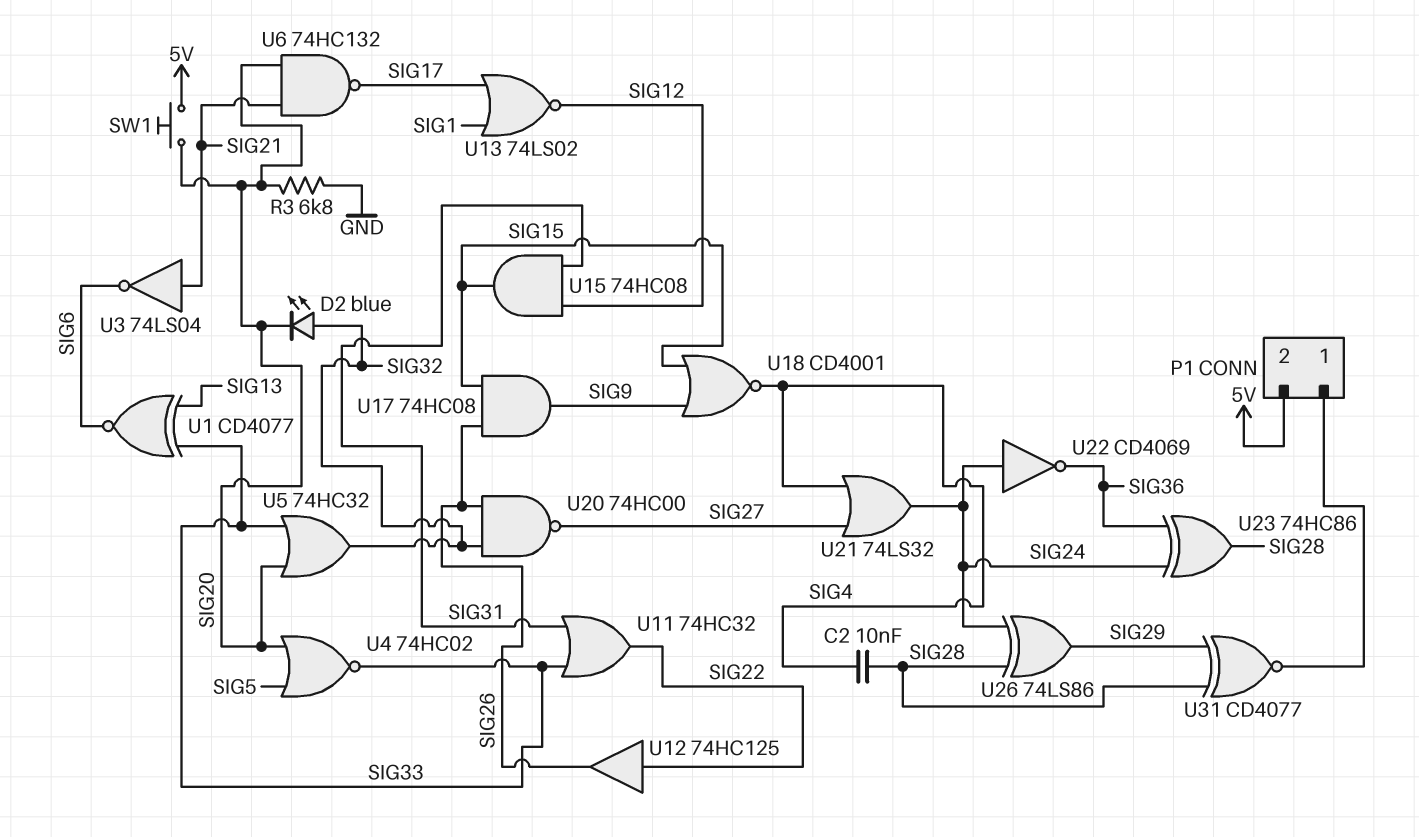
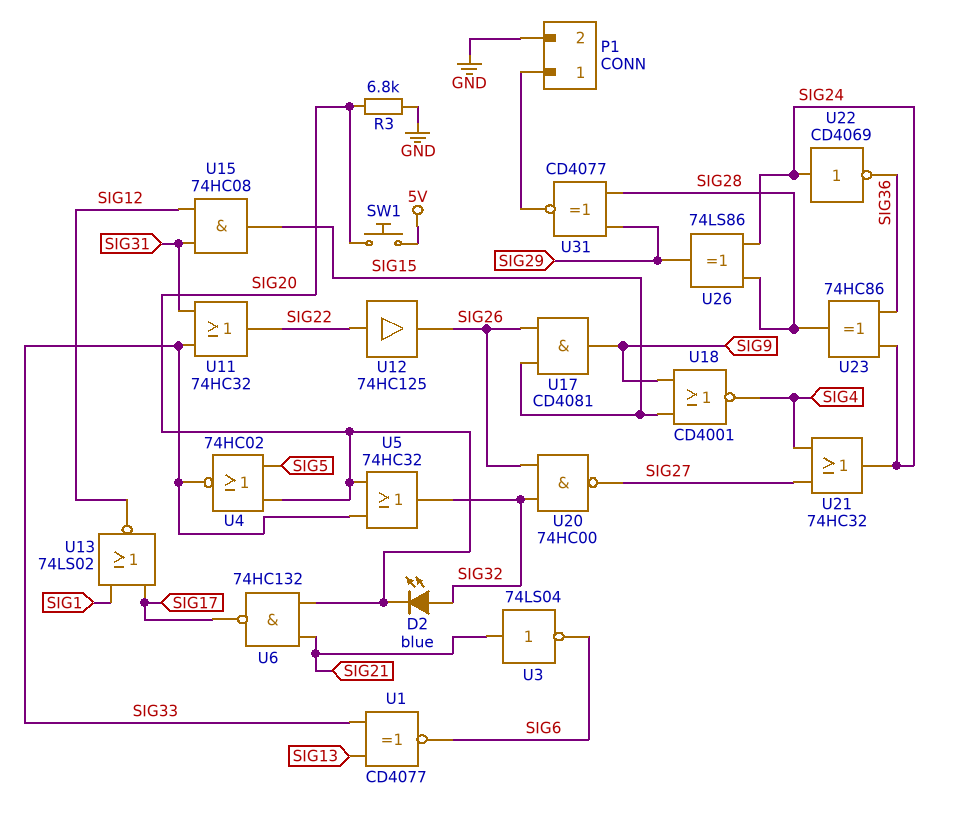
C2: 10nF (SIG4, SIG28) -> none
P1 pin 2: 5V -> GND
U17: AND 74HC08 (in SIG15, in SIG26, out SIG9) -> AND CD4081 (in SIG15, in SIG26, out SIG9)
U21: OR 74LS32 (in SIG4, in SIG27, out SIG24) -> OR 74HC32 (in SIG4, in SIG27, out SIG24)

